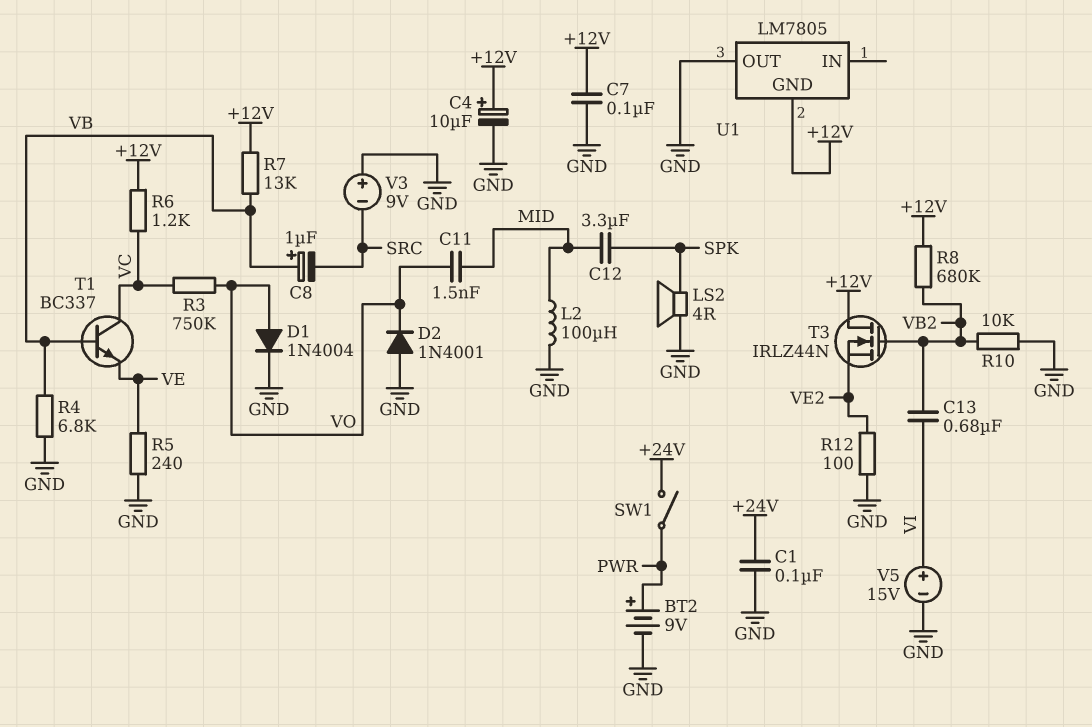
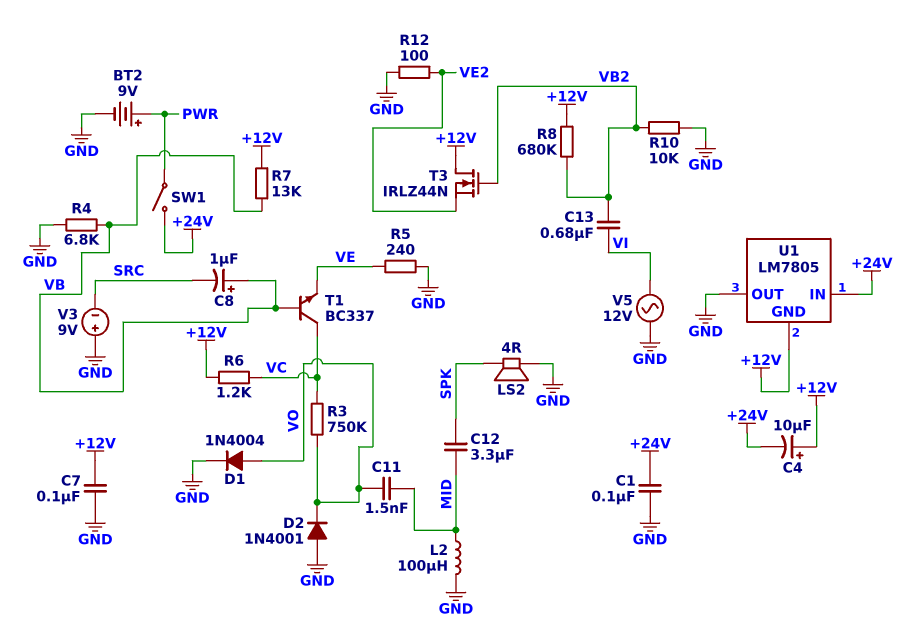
C4: 10uF (plus +12V, minus GND) -> 10uF (plus +12V, minus +24V)
U1 pin IN: none -> +24V
V5: 15V (plus VI, minus GND) -> AC 12V (GND, VI)

